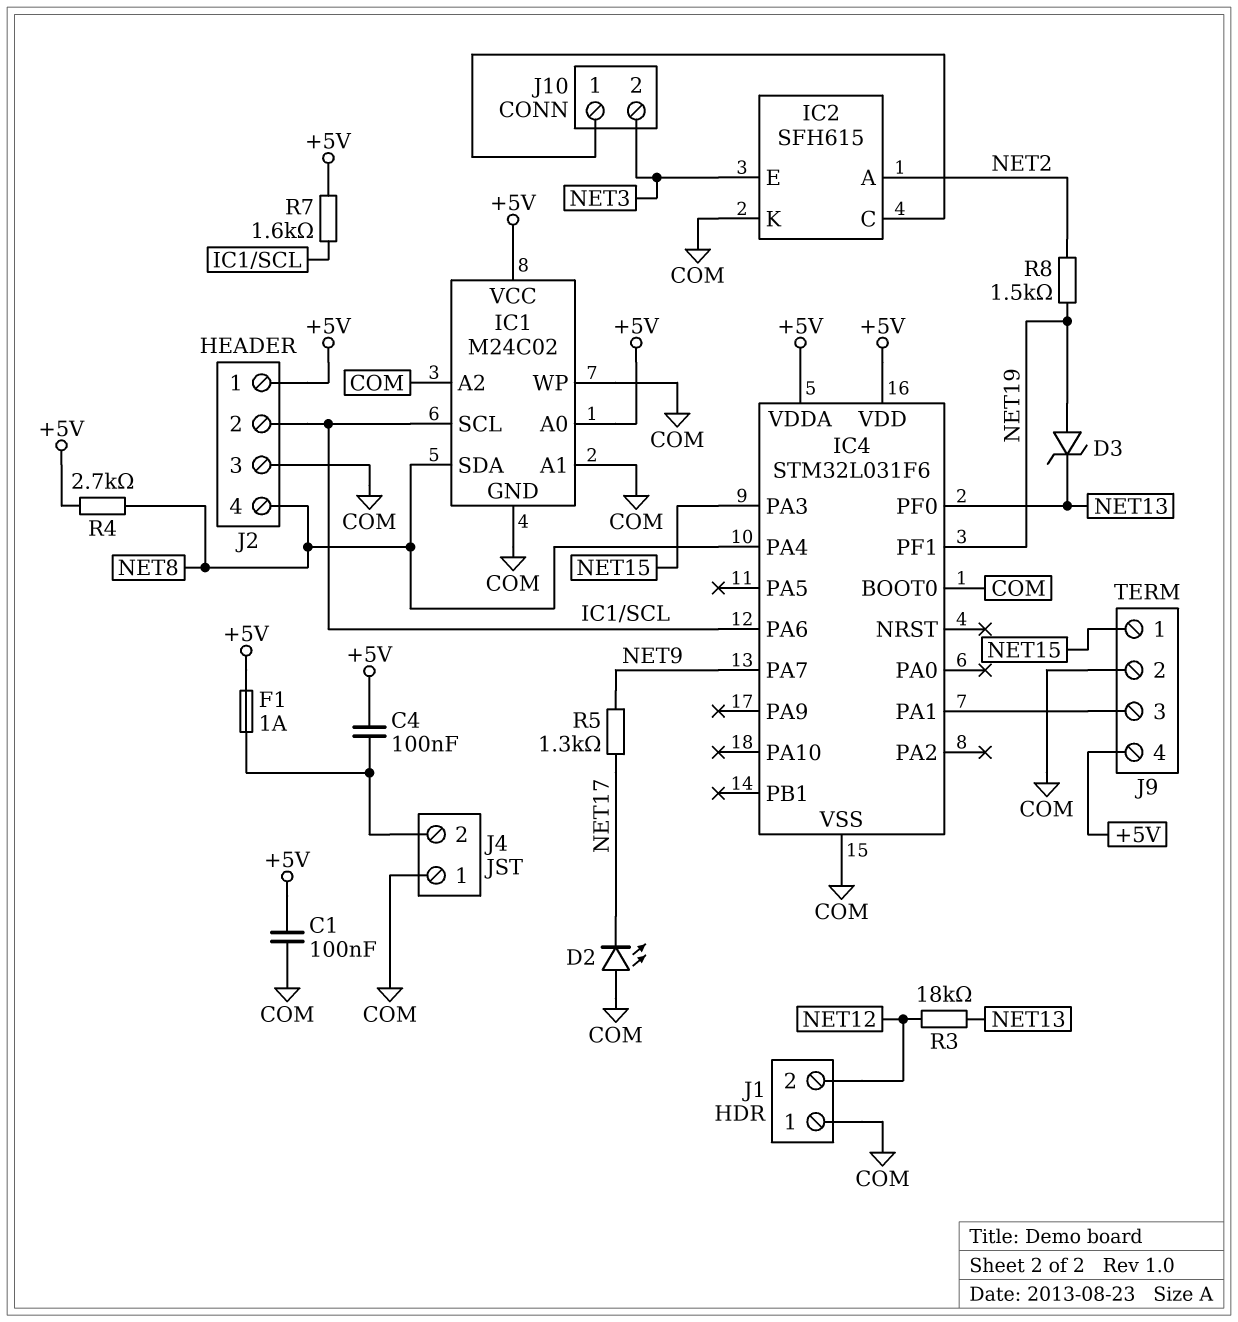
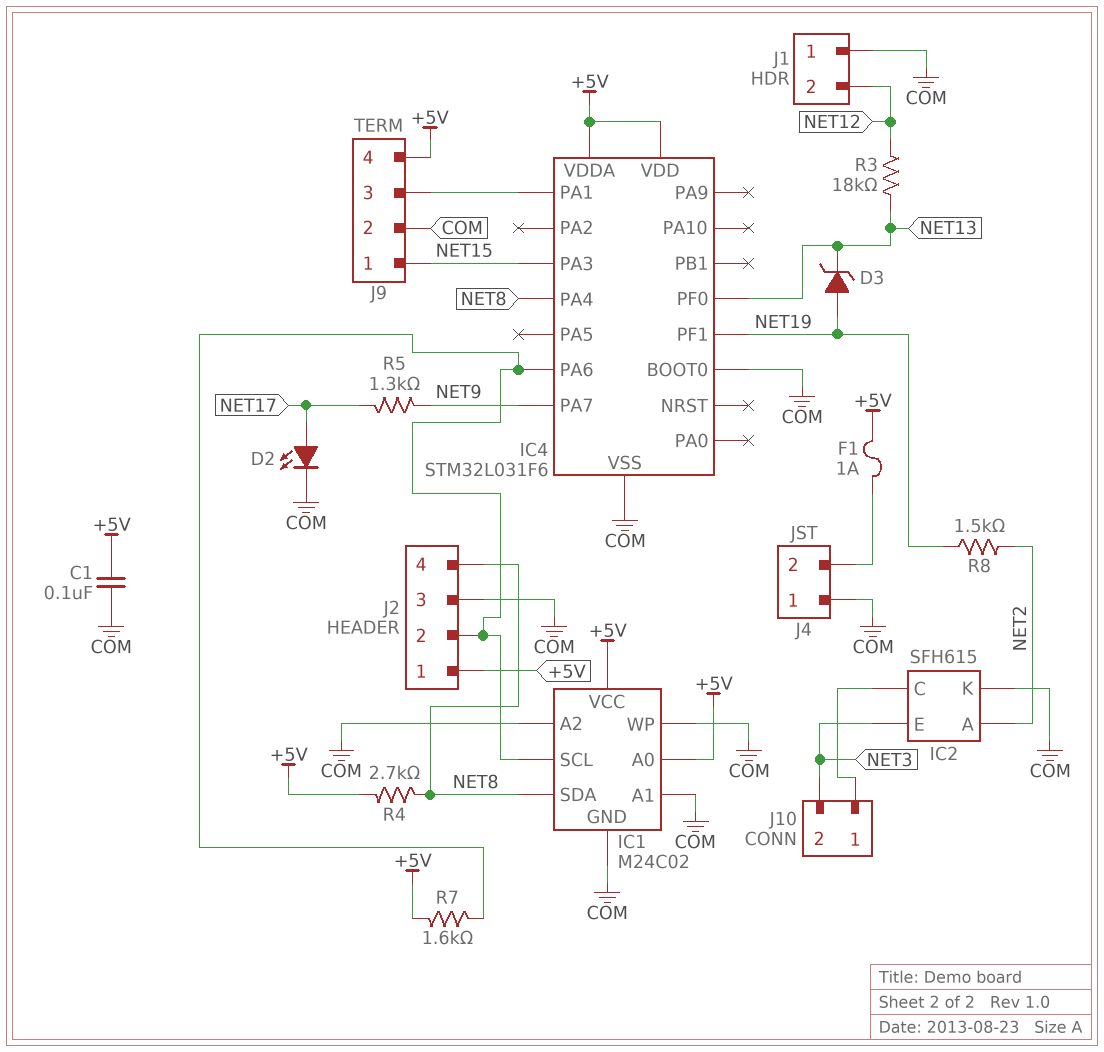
C4: 100nF (+5V, J4/2) -> none
D2: LED (A COM, K NET17) -> LED (A NET17, K COM)

